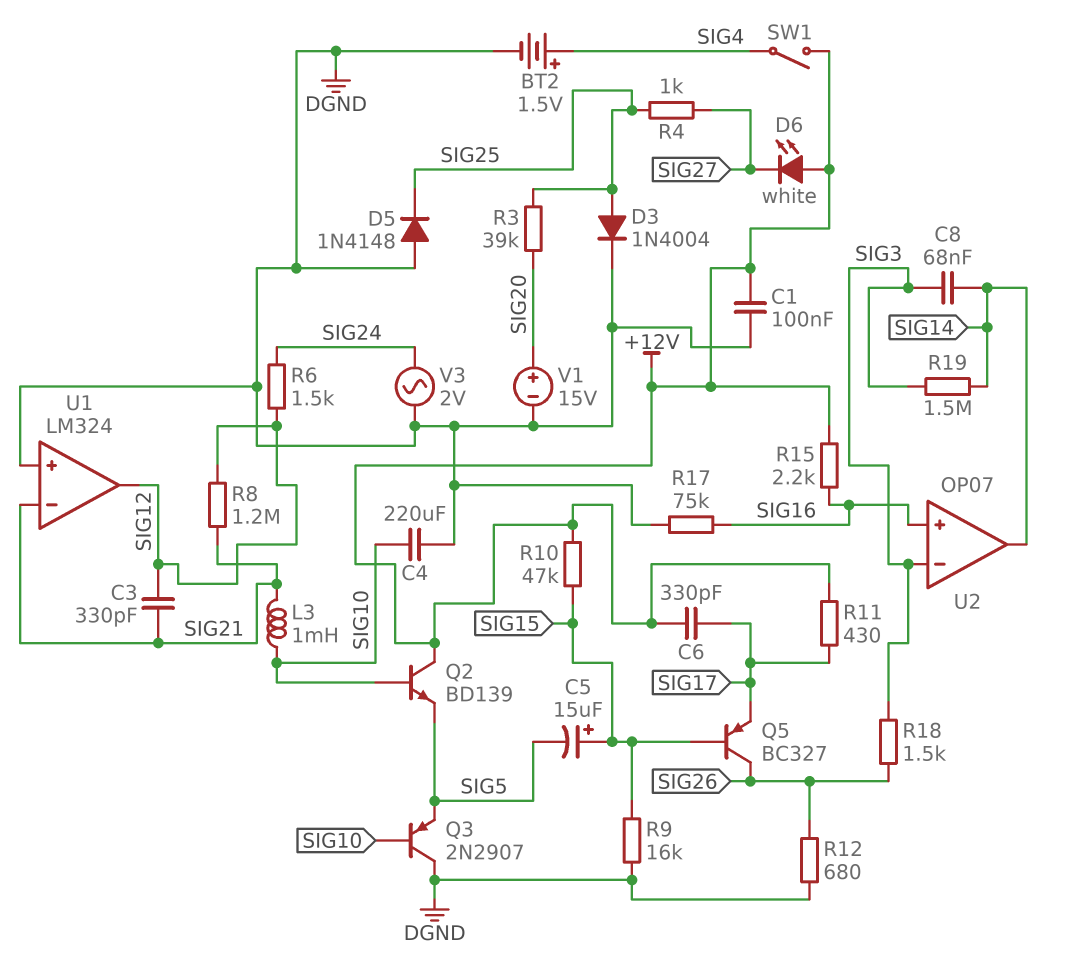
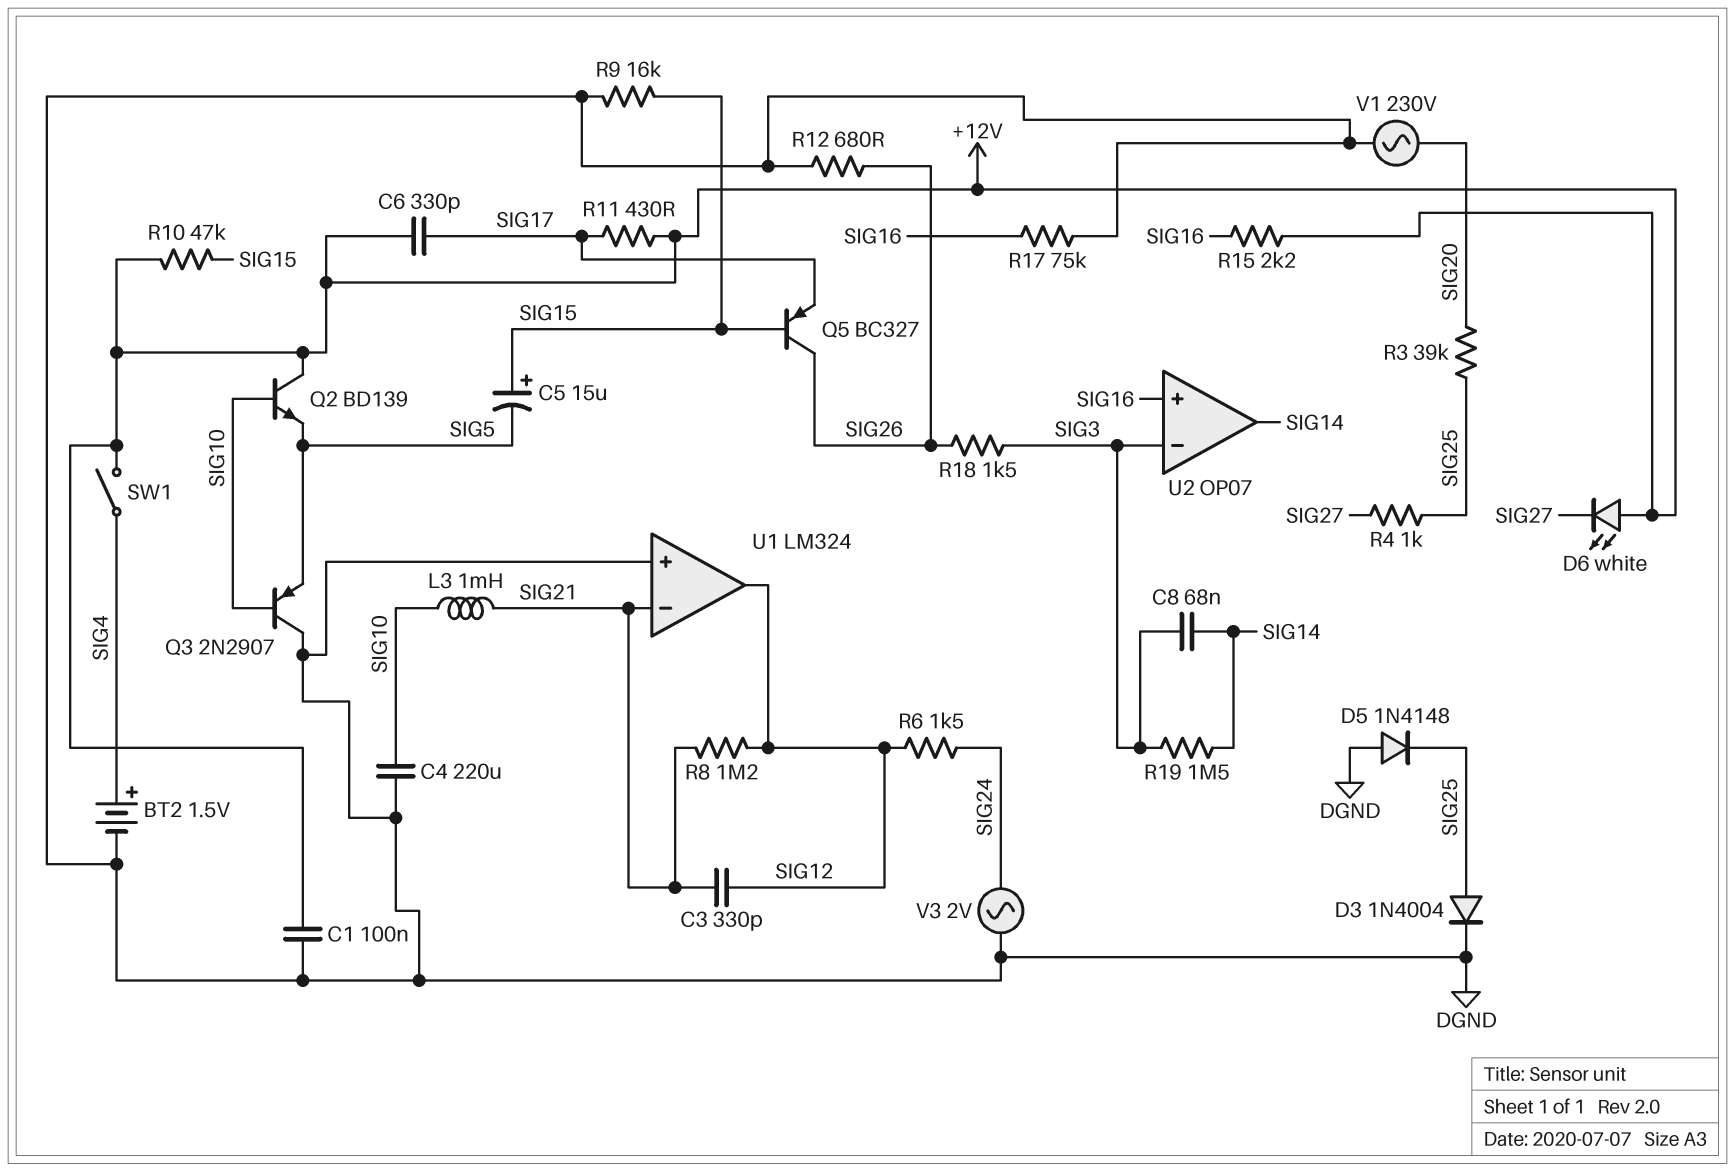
V1: 15V (plus SIG20, minus DGND) -> AC 230V (DGND, SIG20)

